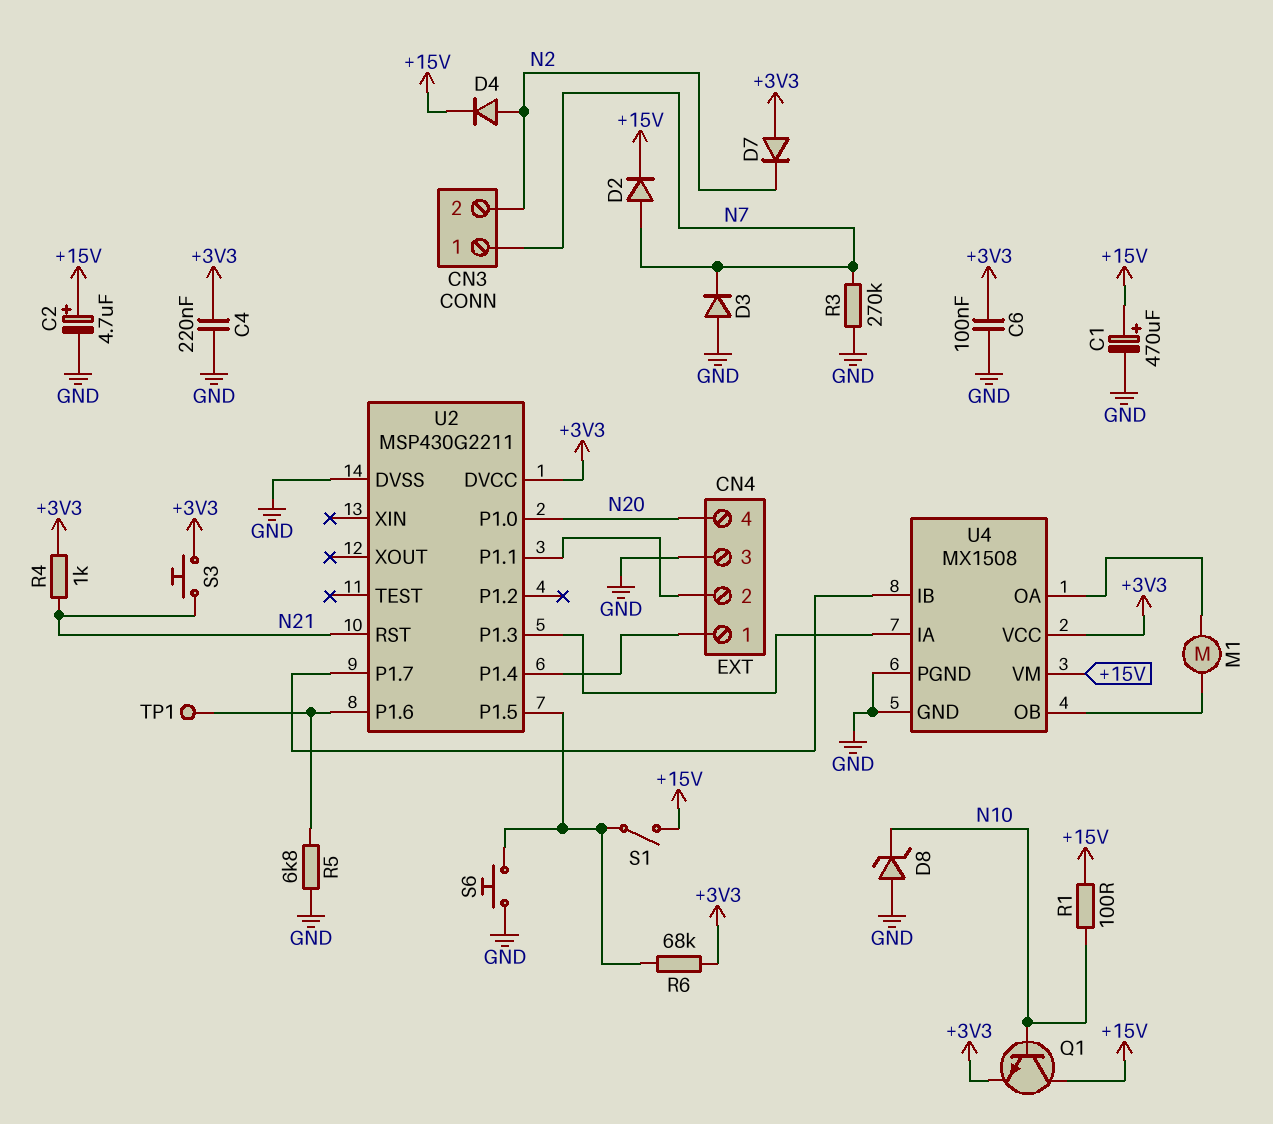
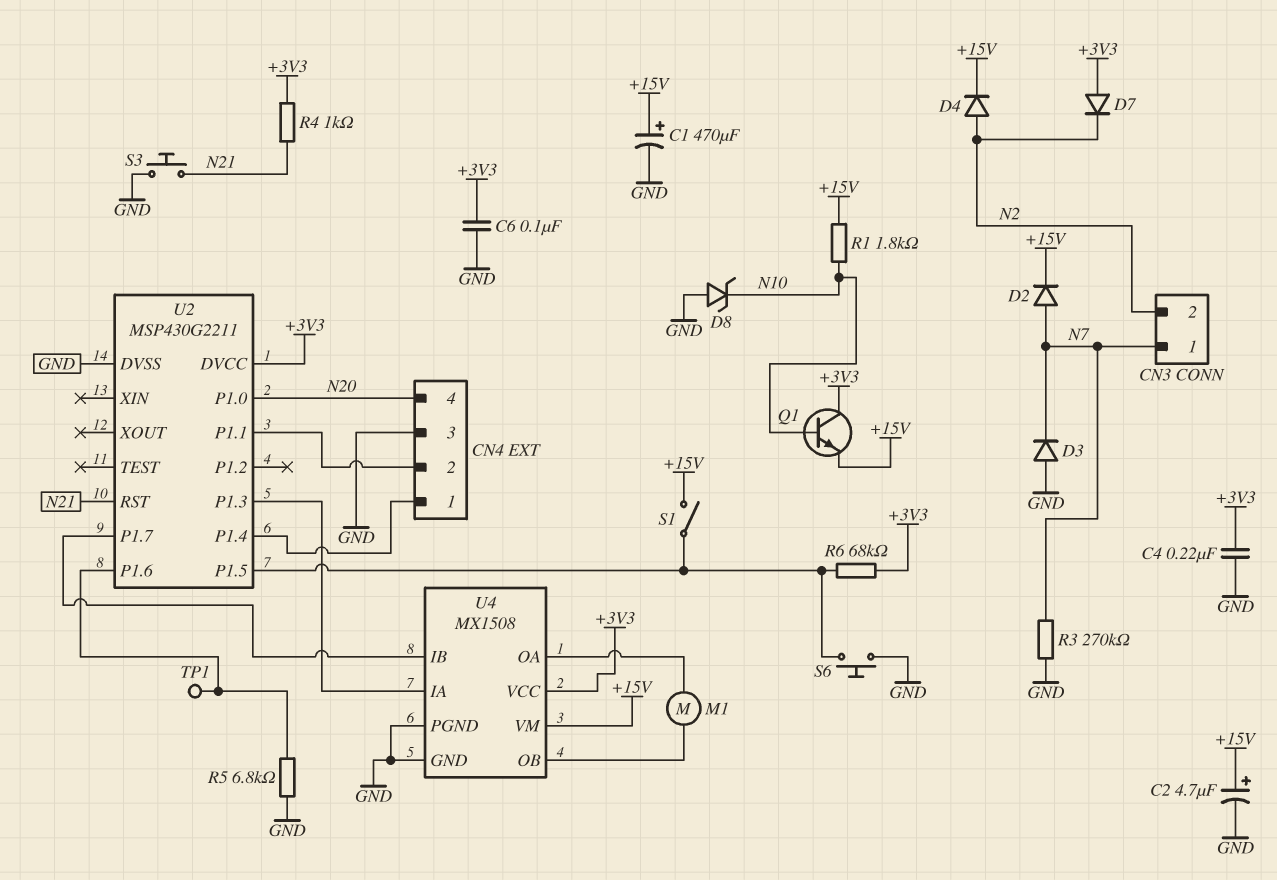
Q1: NPN (B N10, C +15V, E +3V3) -> NPN (B N10, C +3V3, E +15V)
R1: 100 (+15V, N10) -> 1.8k (+15V, N10)
S3: button (+3V3, N21) -> button (GND, N21)

